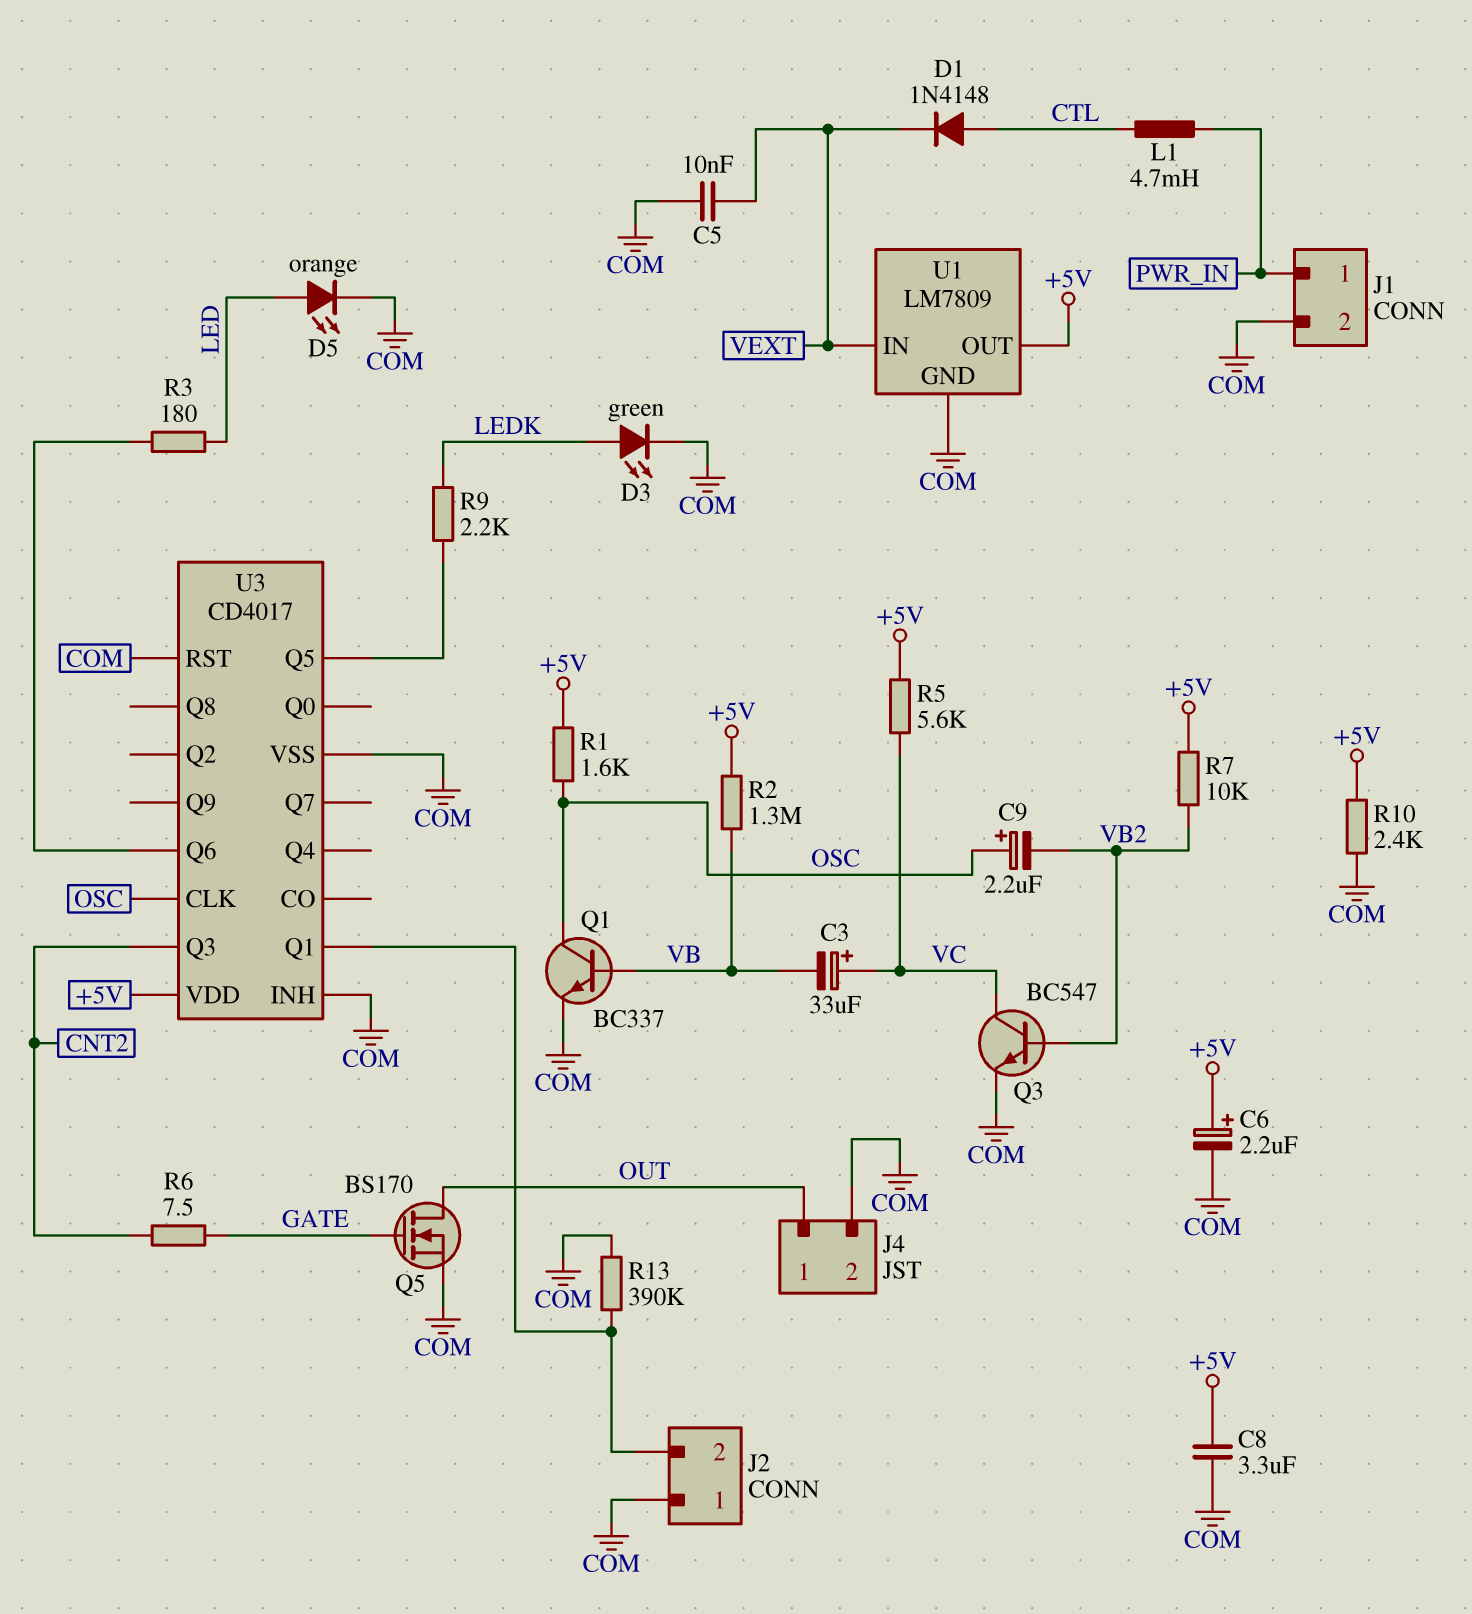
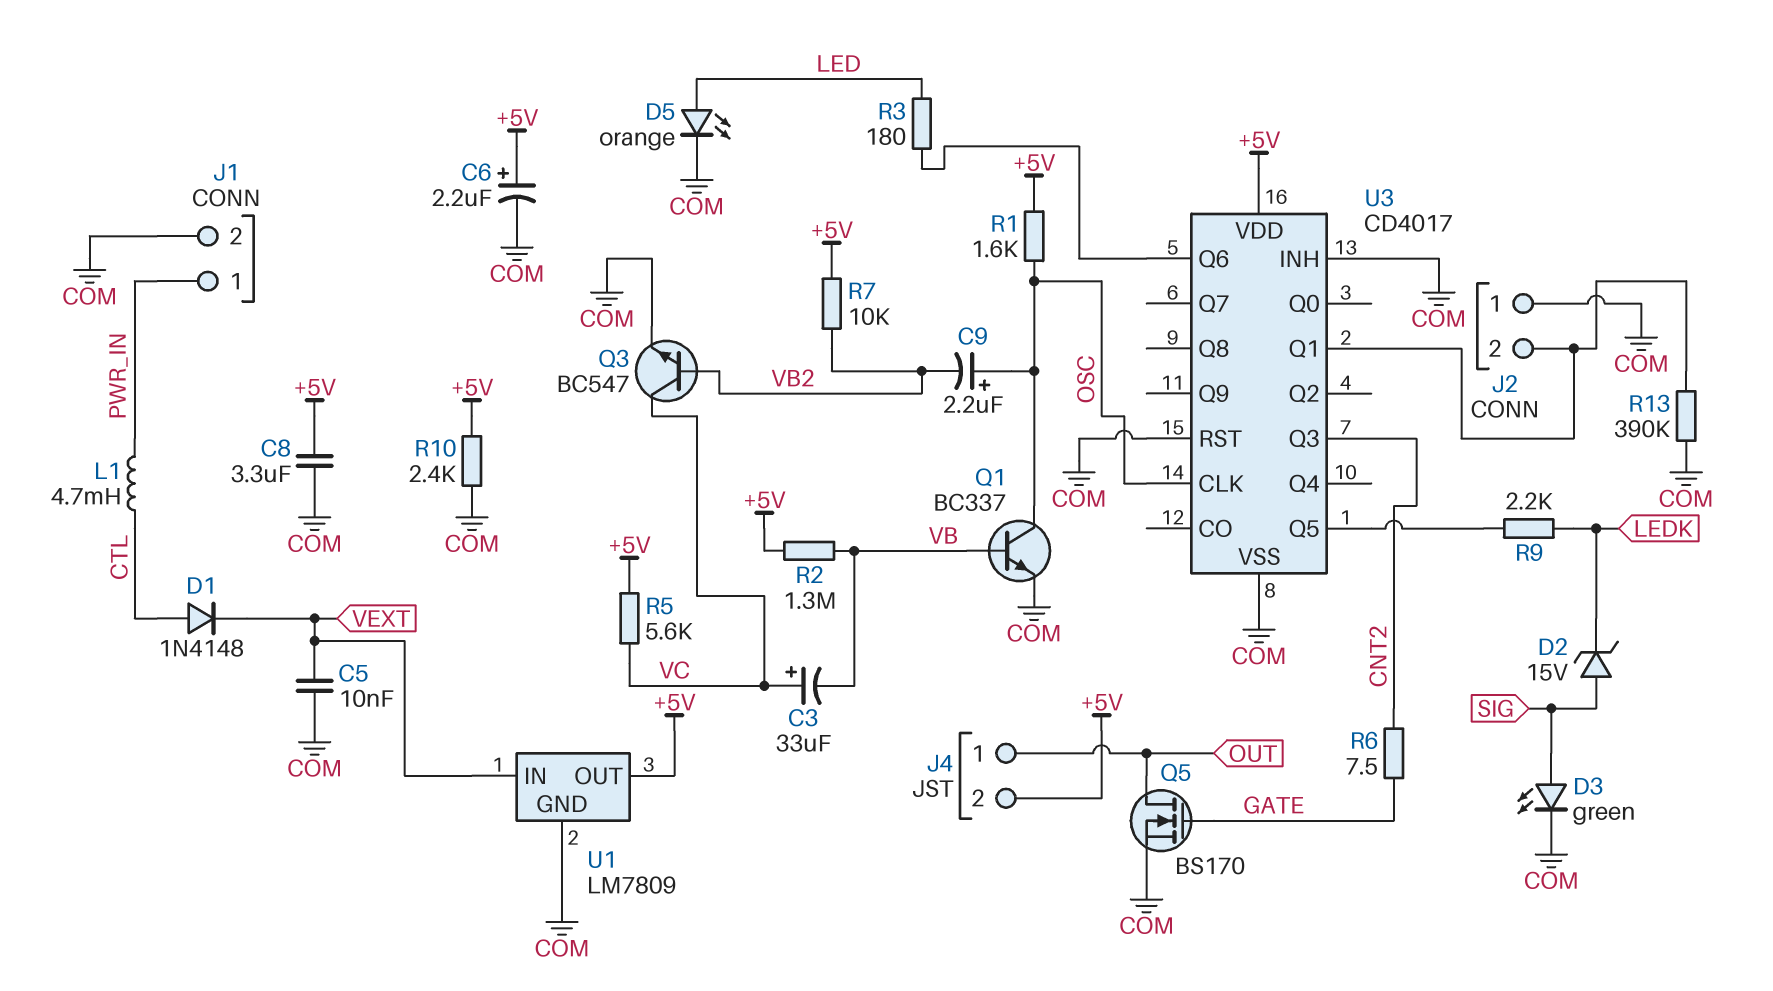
D2: none -> zener 15V (A SIG, K LEDK)
D3: LED green (A LEDK, K COM) -> LED green (A SIG, K COM)
J4 pin 2: COM -> +5V

